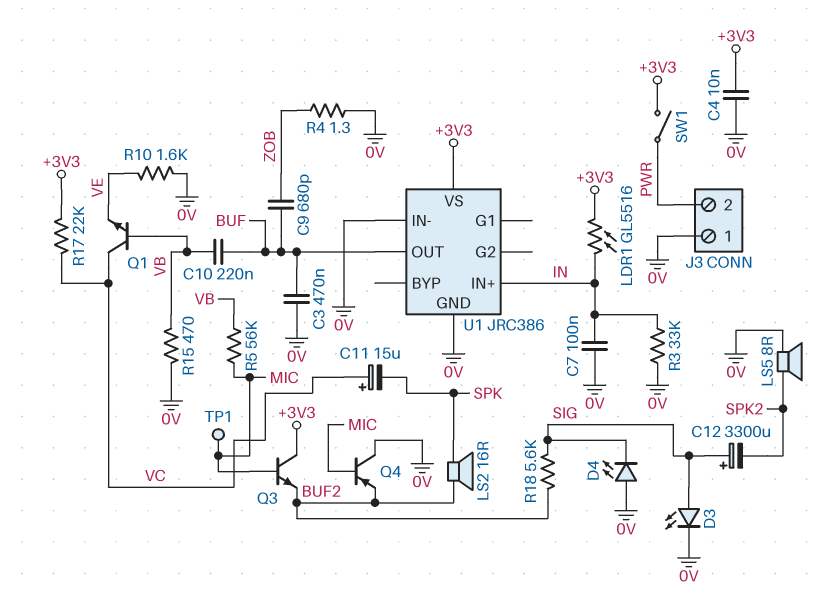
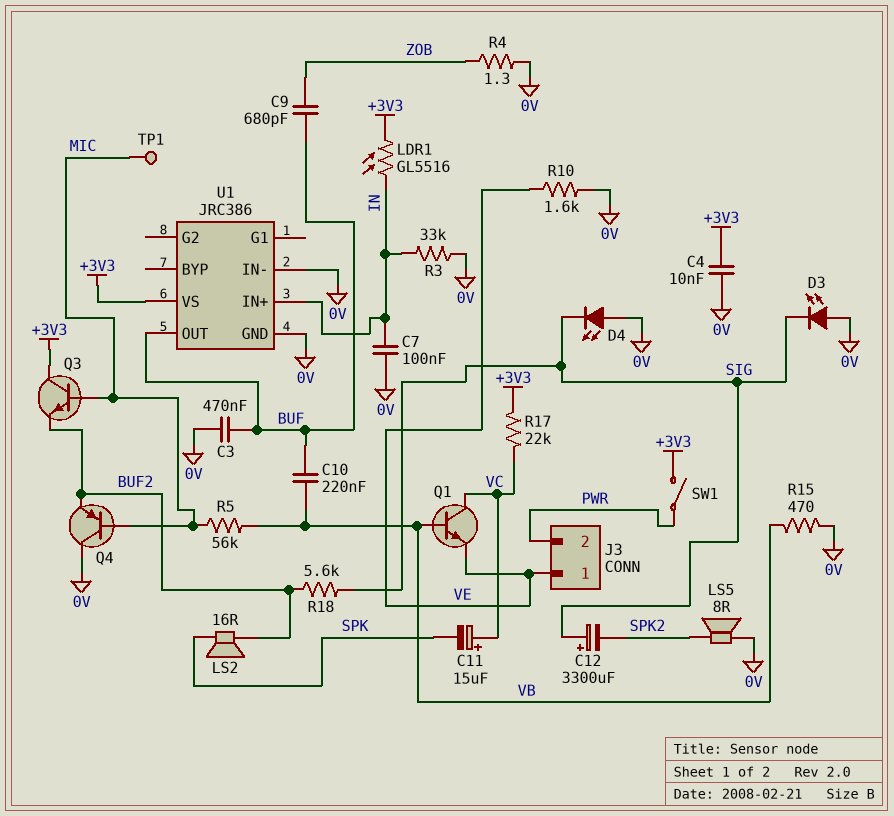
D3: LED (A SIG, K 0V) -> LED (A 0V, K SIG)
J3 pin 1: 0V -> VE

